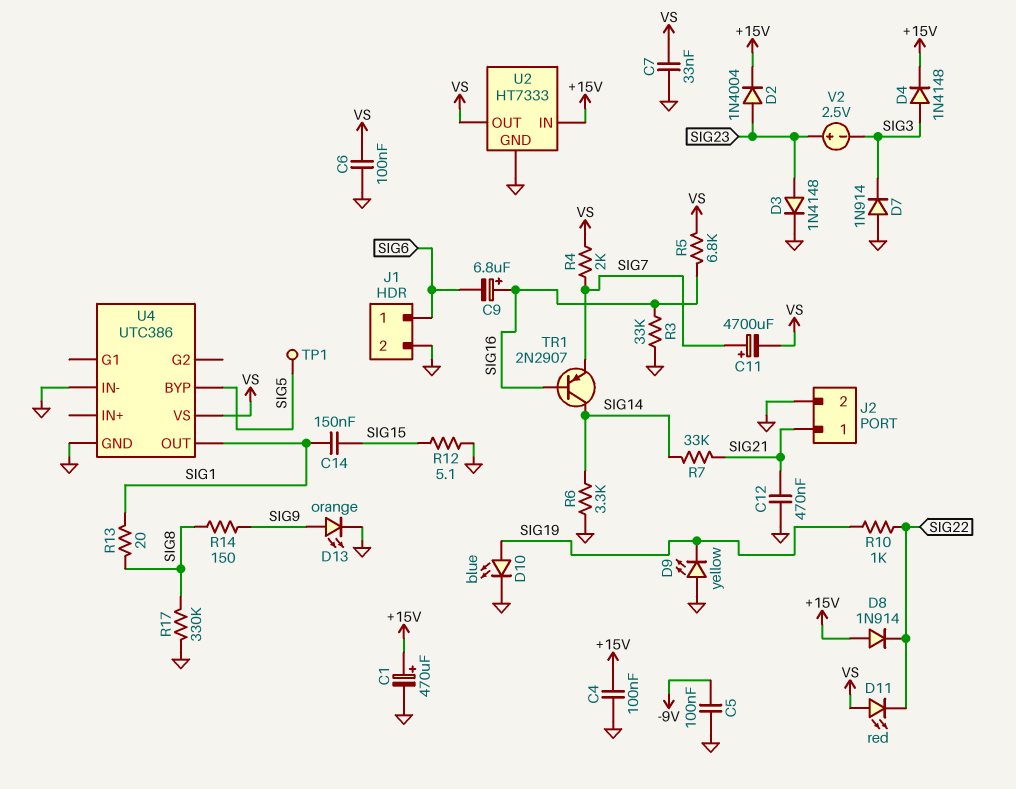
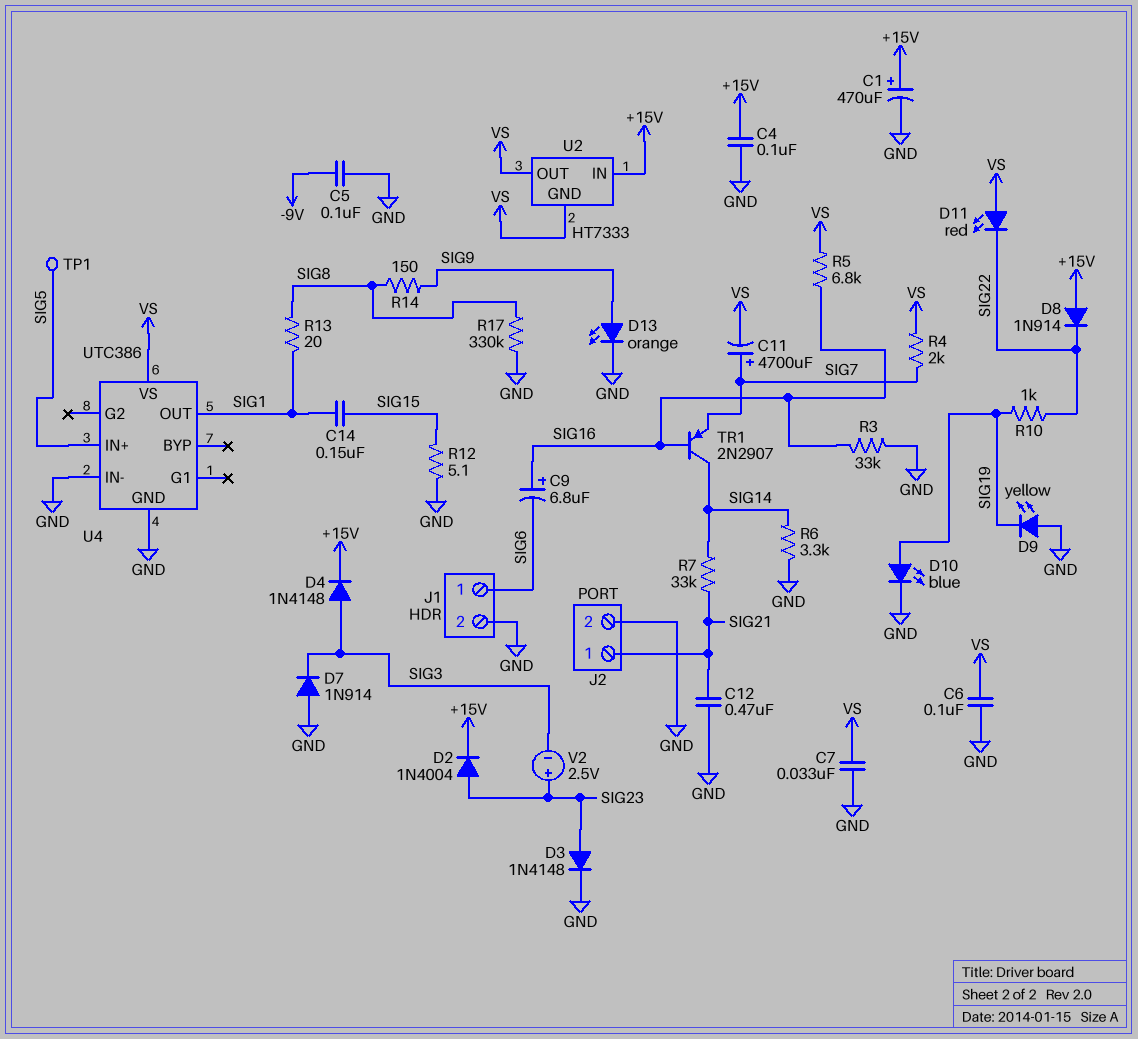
U2 pin GND: GND -> VS
U4 pin BYP: SIG5 -> none
U4 pin IN+: none -> SIG5

